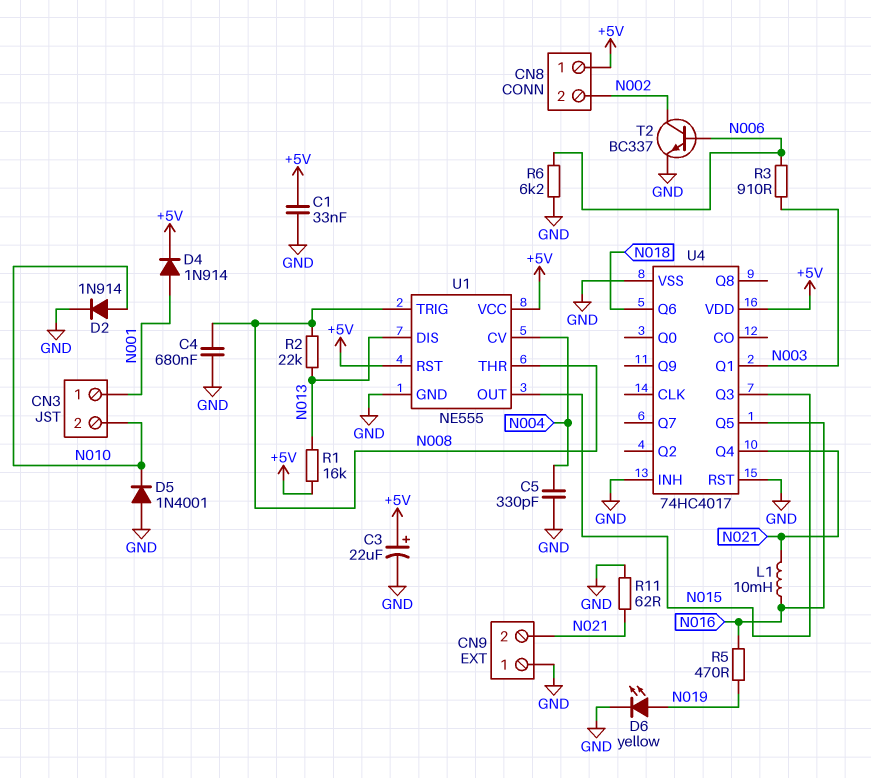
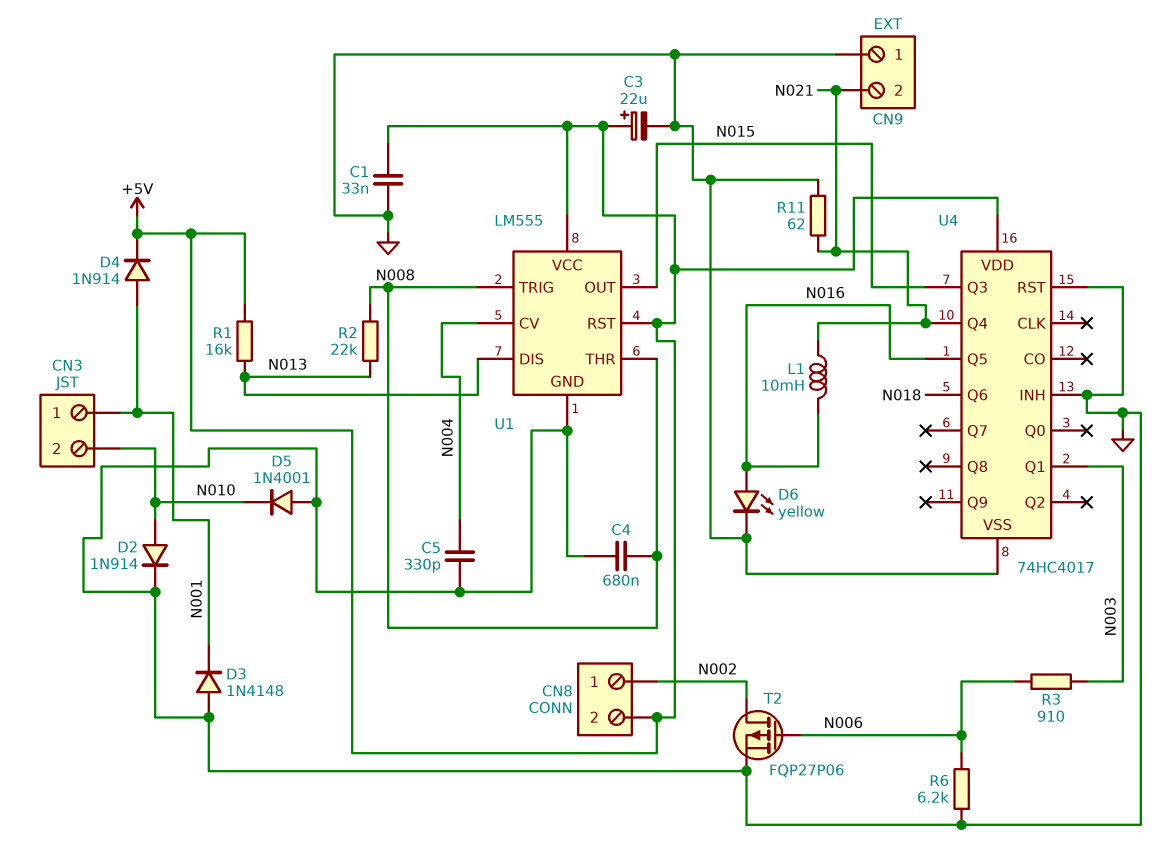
CN8 pin 1: +5V -> N002
CN8 pin 2: N002 -> +5V
D3: none -> diode 1N4148 (A GND, K N001)
D6: LED yellow (A N019, K GND) -> LED yellow (A N016, K GND)
R5: 470 (N016, N019) -> none
T2: NPN BC337 (B N006, C N002, E GND) -> PMOS FQP27P06 (G N006, D N002, S GND)
U1: NE555 -> LM555

